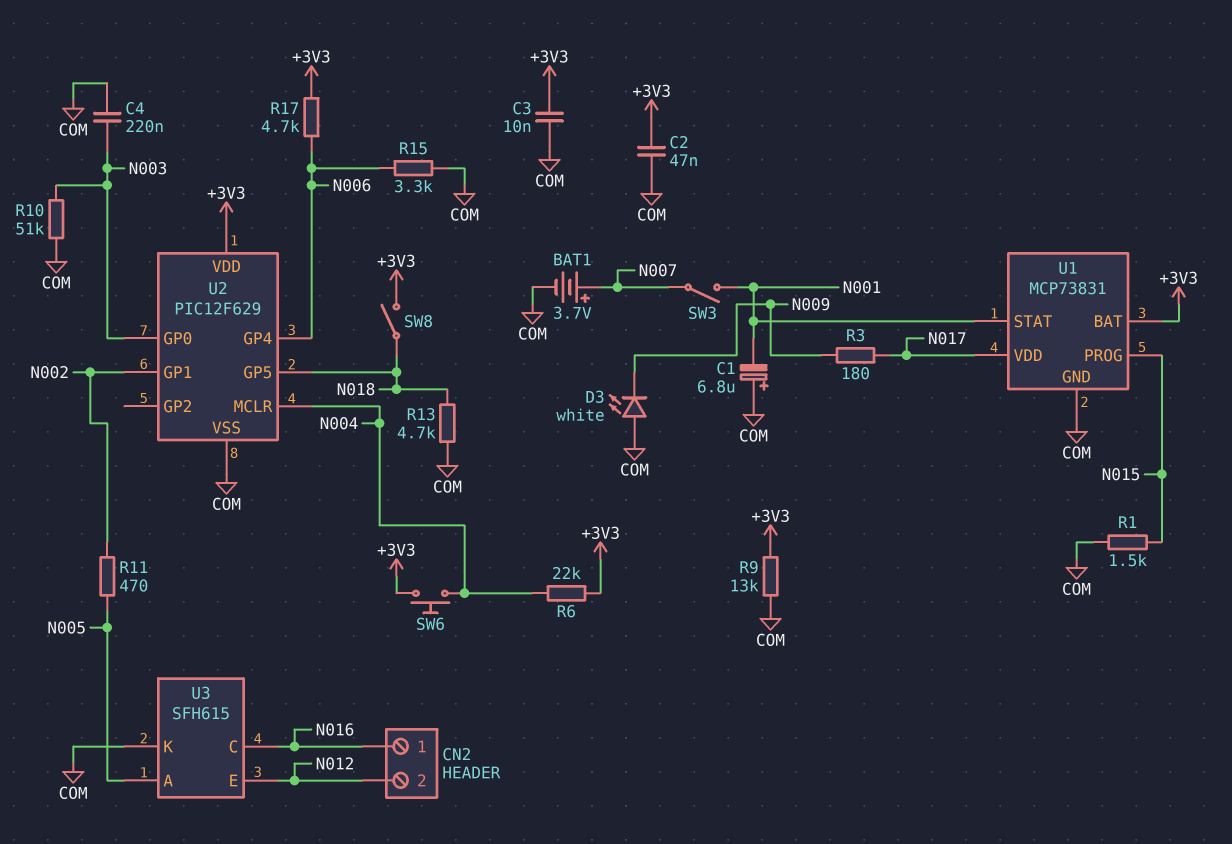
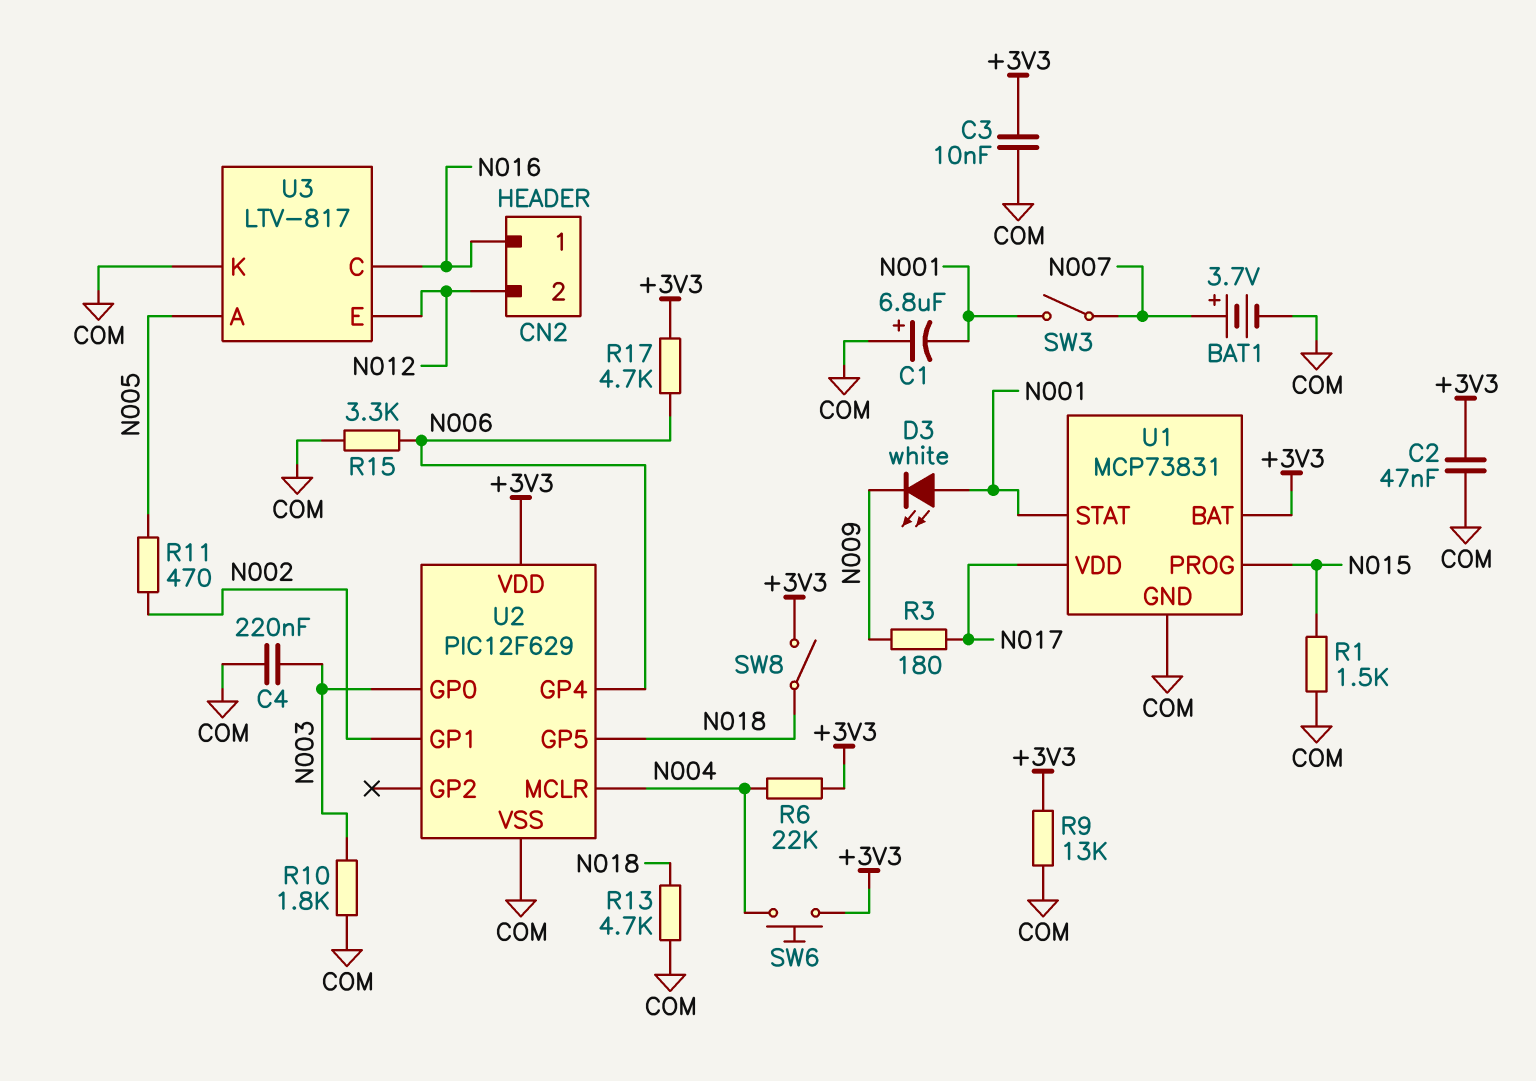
D3: LED white (A COM, K N009) -> LED white (A N001, K N009)
R10: 51k (COM, N003) -> 1.8k (COM, N003)
U3: SFH615 -> LTV-817

